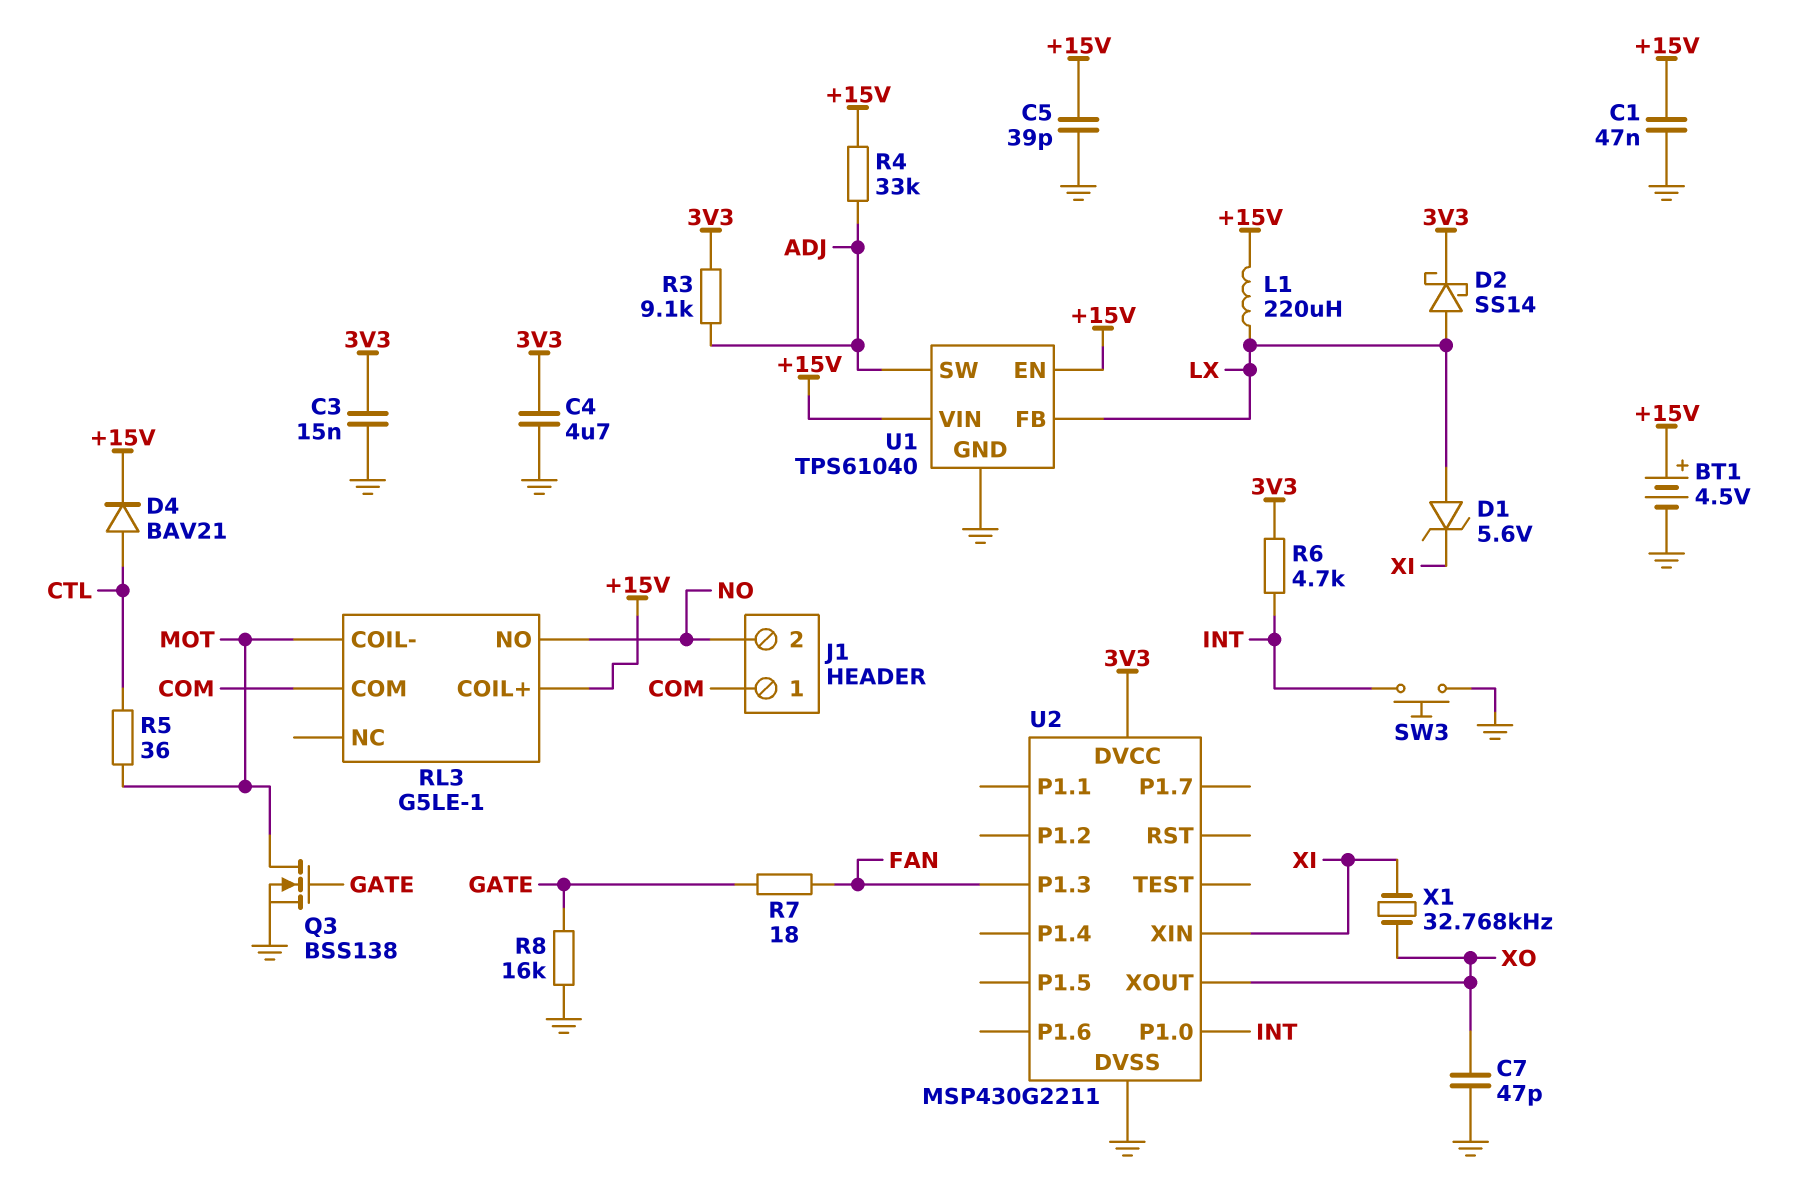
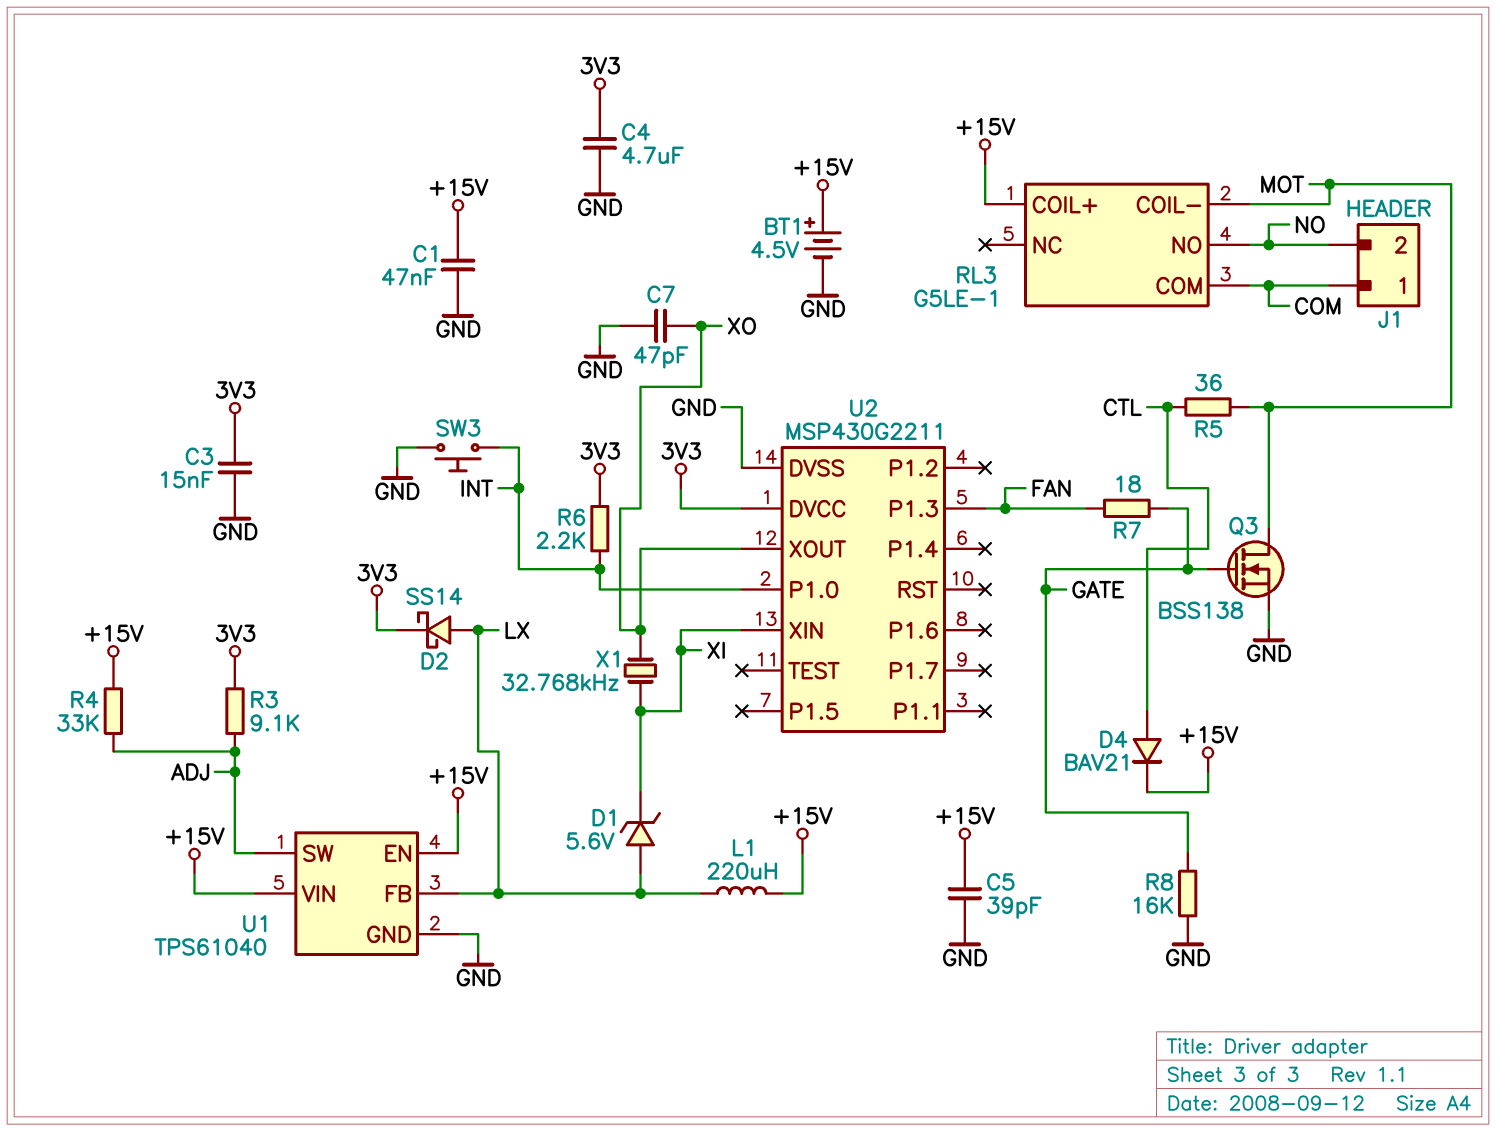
R6: 4.7k (3V3, INT) -> 2.2k (3V3, INT)

